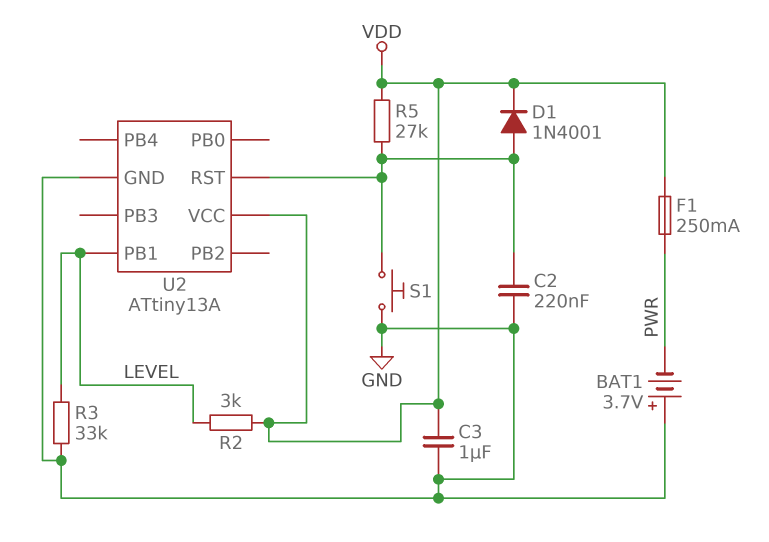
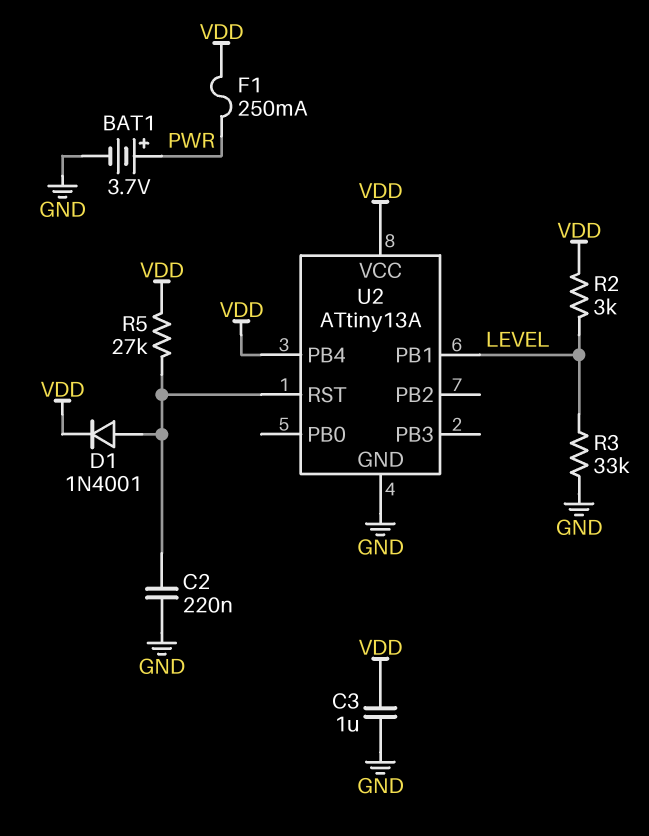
BAT1: 3.7V (plus GND, minus PWR) -> 3.7V (plus PWR, minus GND)
S1: button (GND, U2/RST) -> none
U2 pin PB4: none -> VDD

